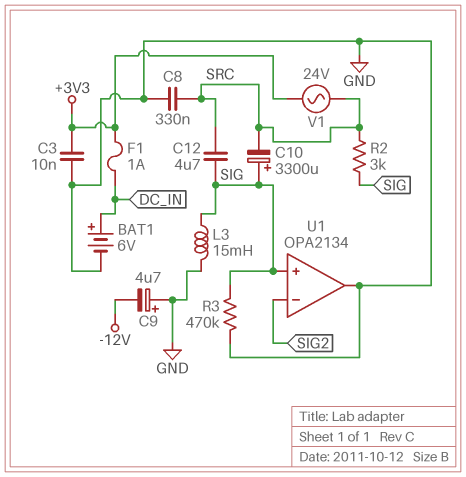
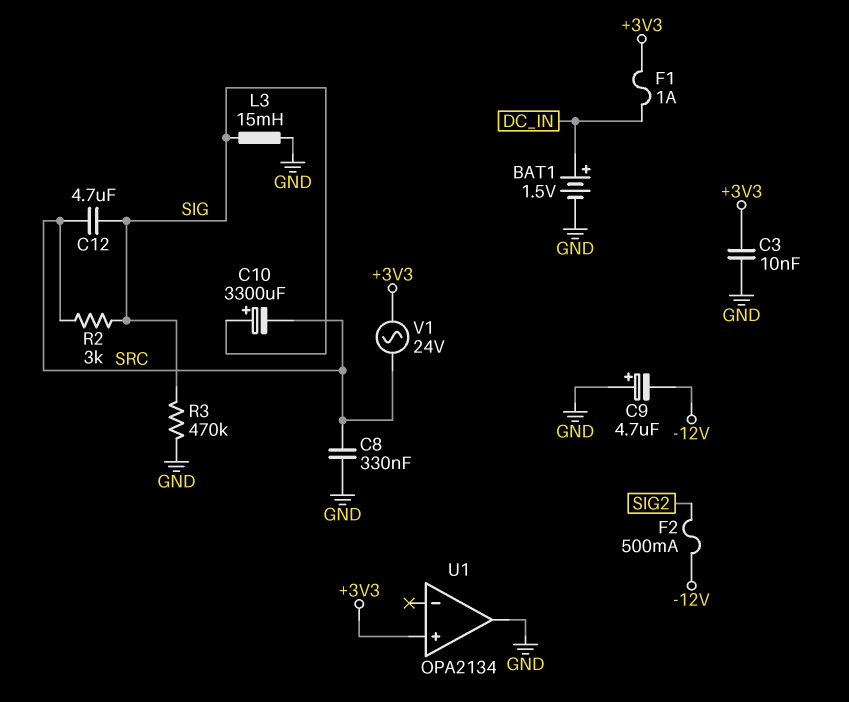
BAT1: 6V (plus DC_IN, minus GND) -> 1.5V (plus DC_IN, minus GND)
F2: none -> 500mA (-12V, SIG2)
U1 pin in+: SIG -> +3V3
U1 pin in-: SIG2 -> none

